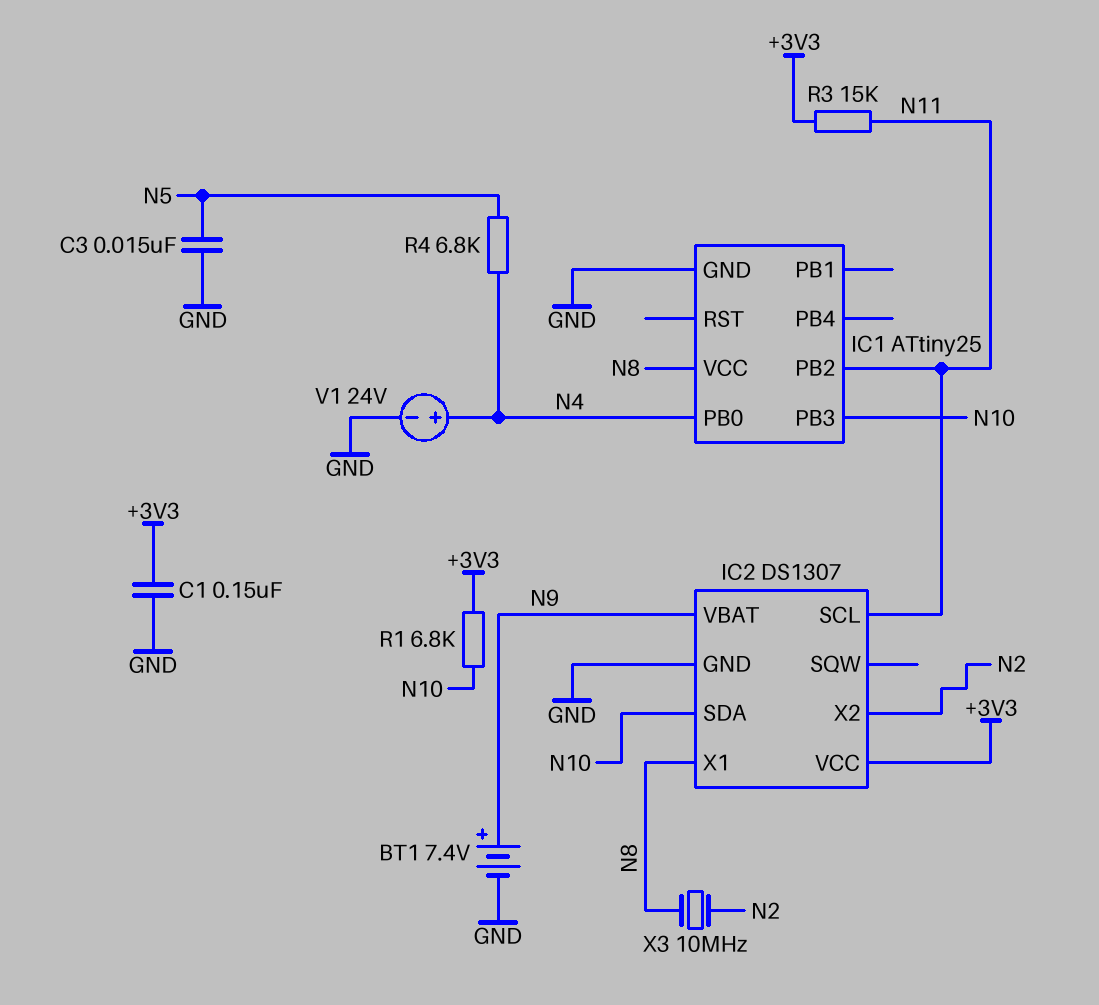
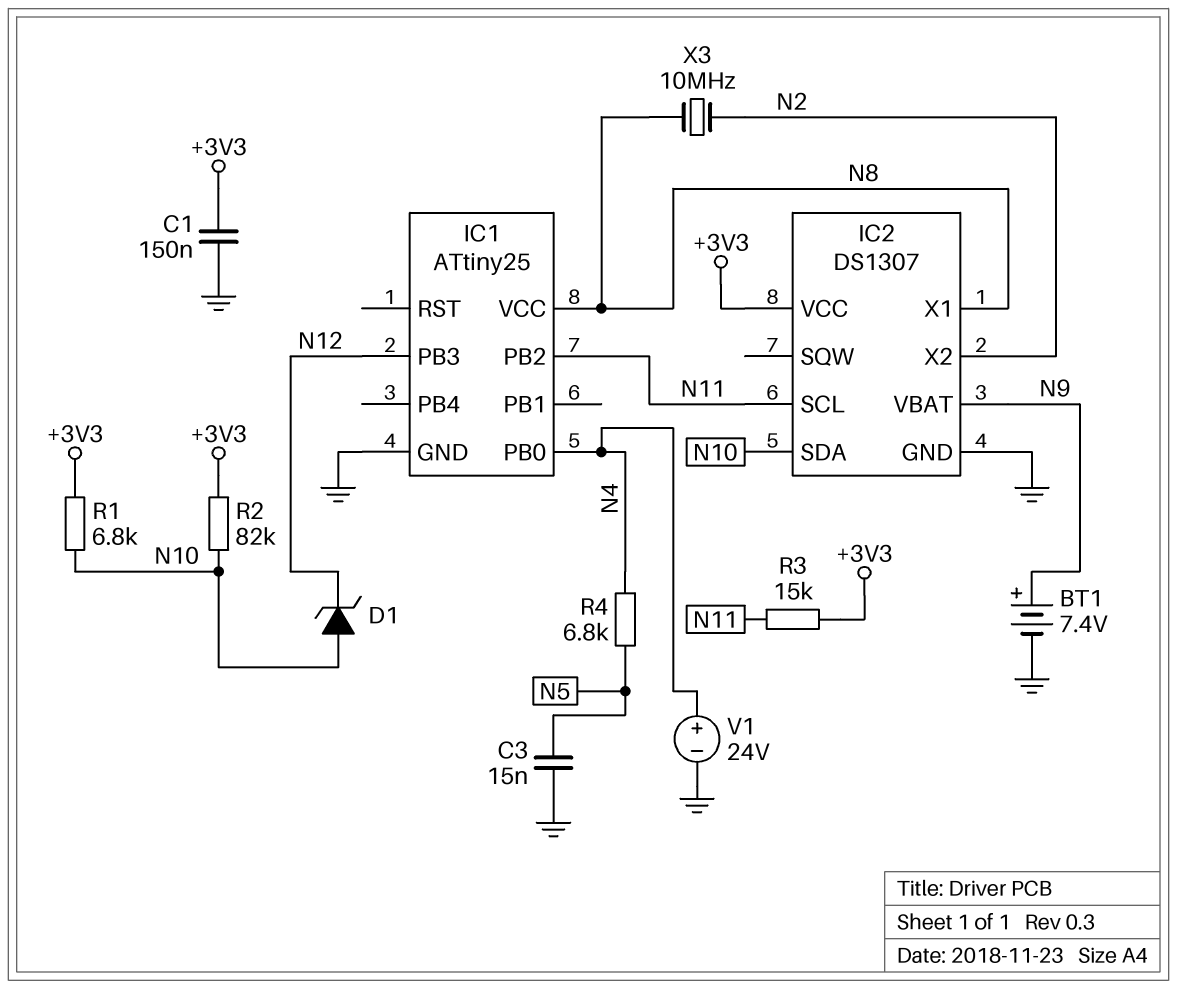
D1: none -> zener (A N10, K N12)
IC1 pin PB3: N10 -> N12
R2: none -> 82k (+3V3, N10)

